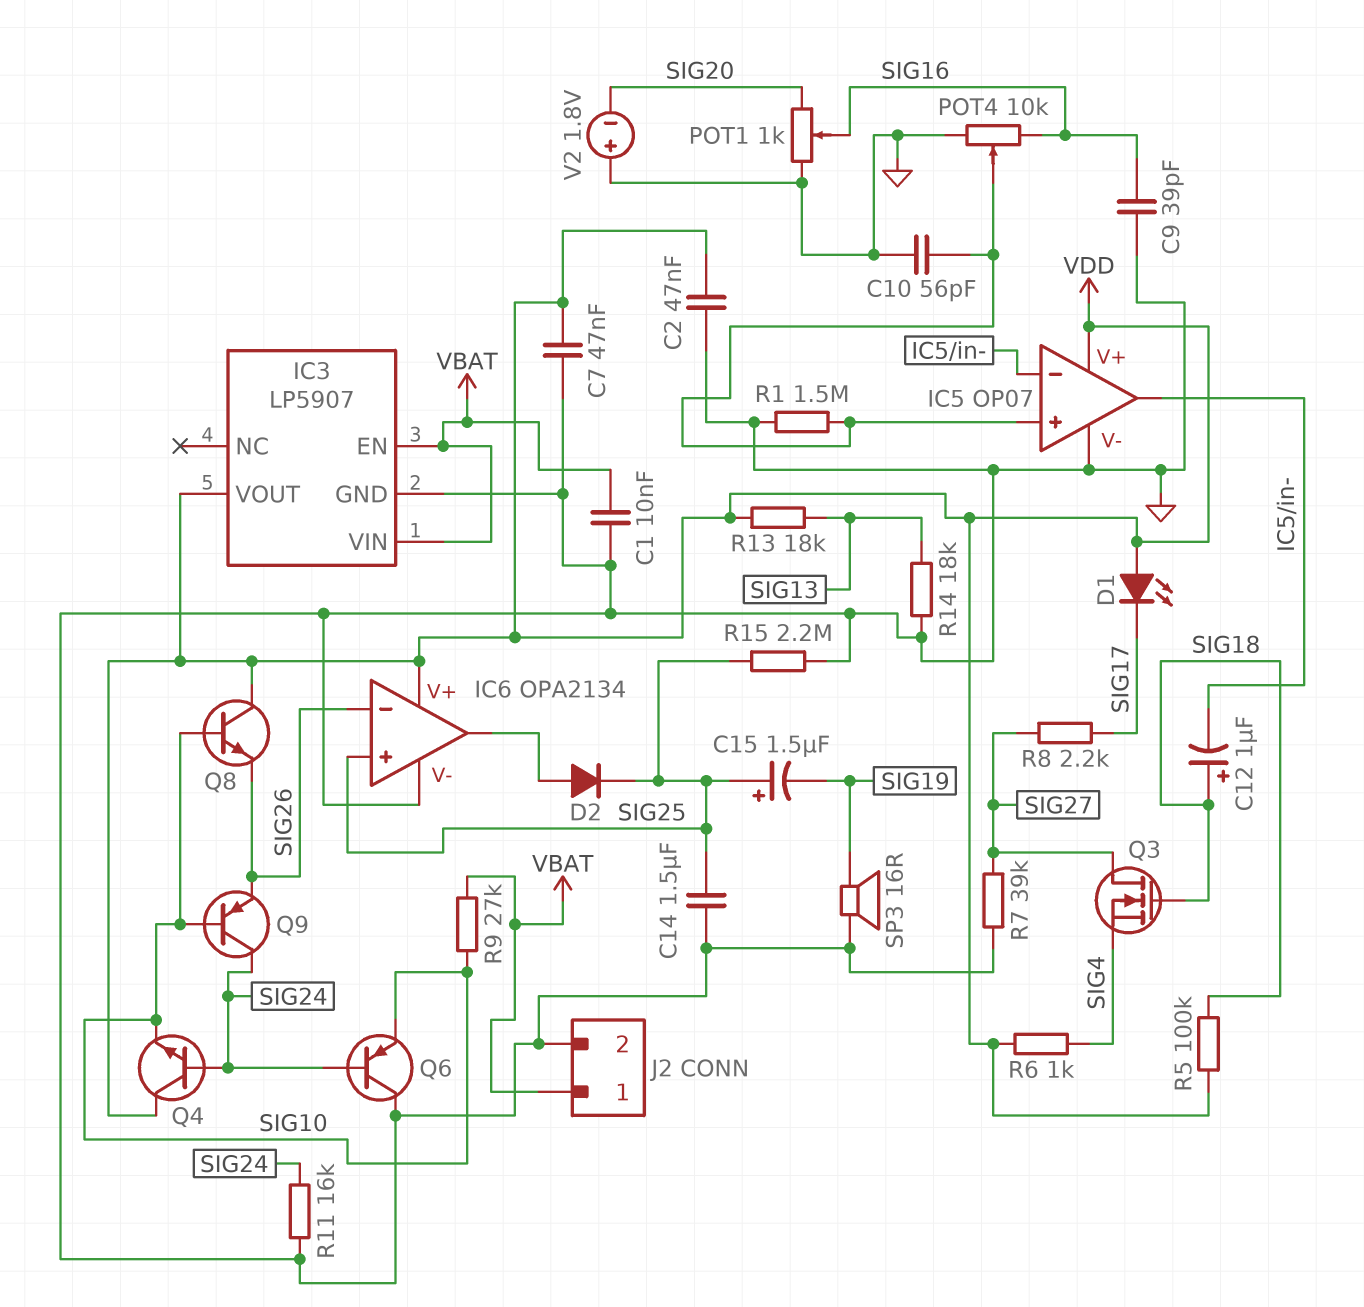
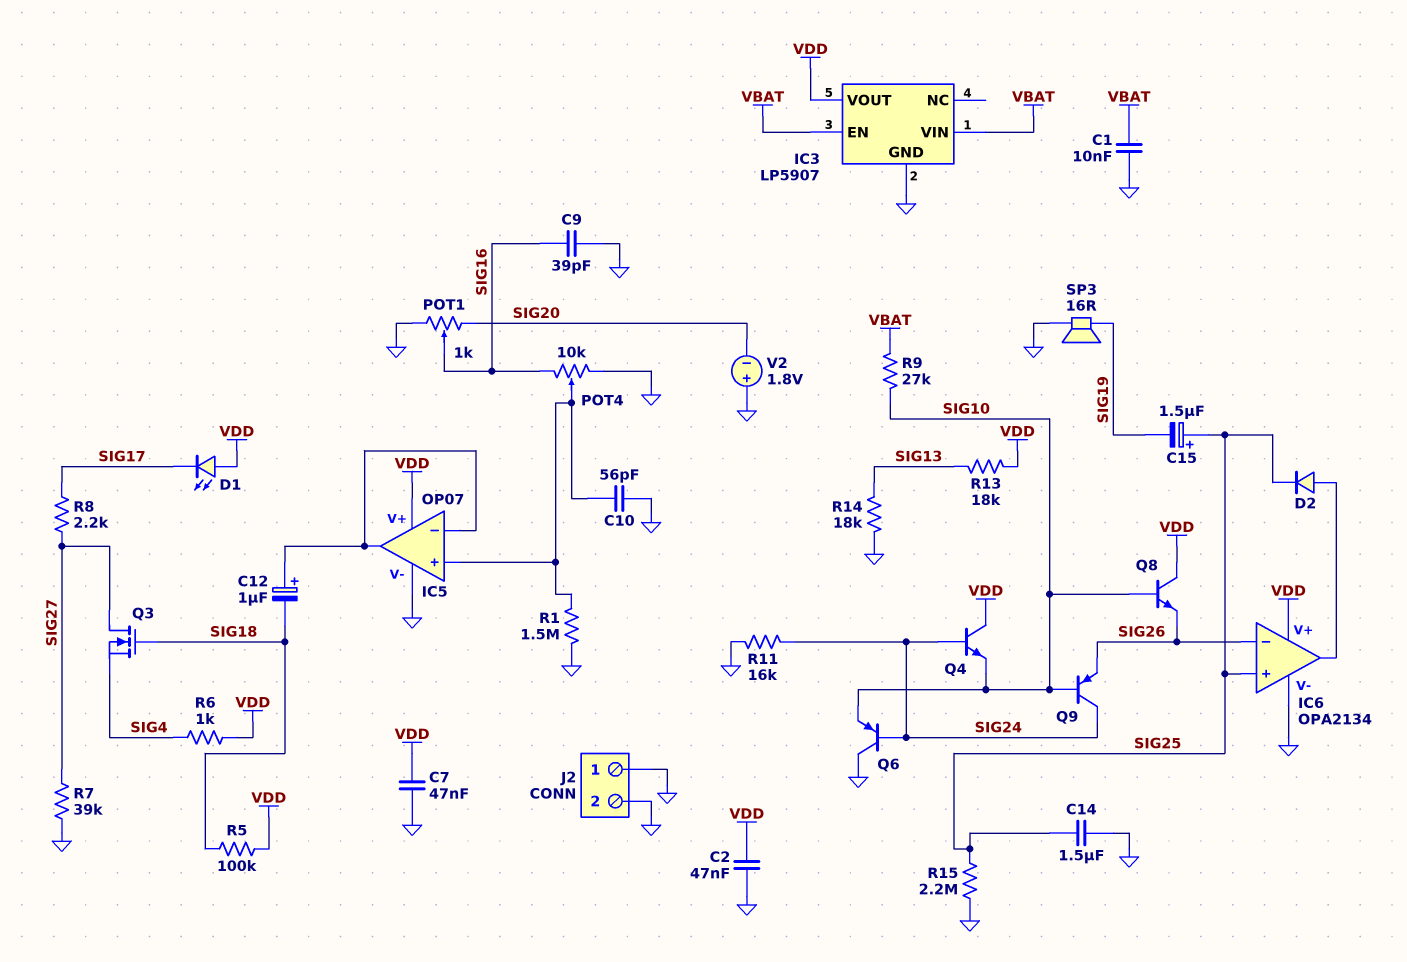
C12: 1uF (plus SIG18, minus IC5/in-) -> 1uF (plus IC5/in-, minus SIG18)
J2 pin 1: VBAT -> GND

